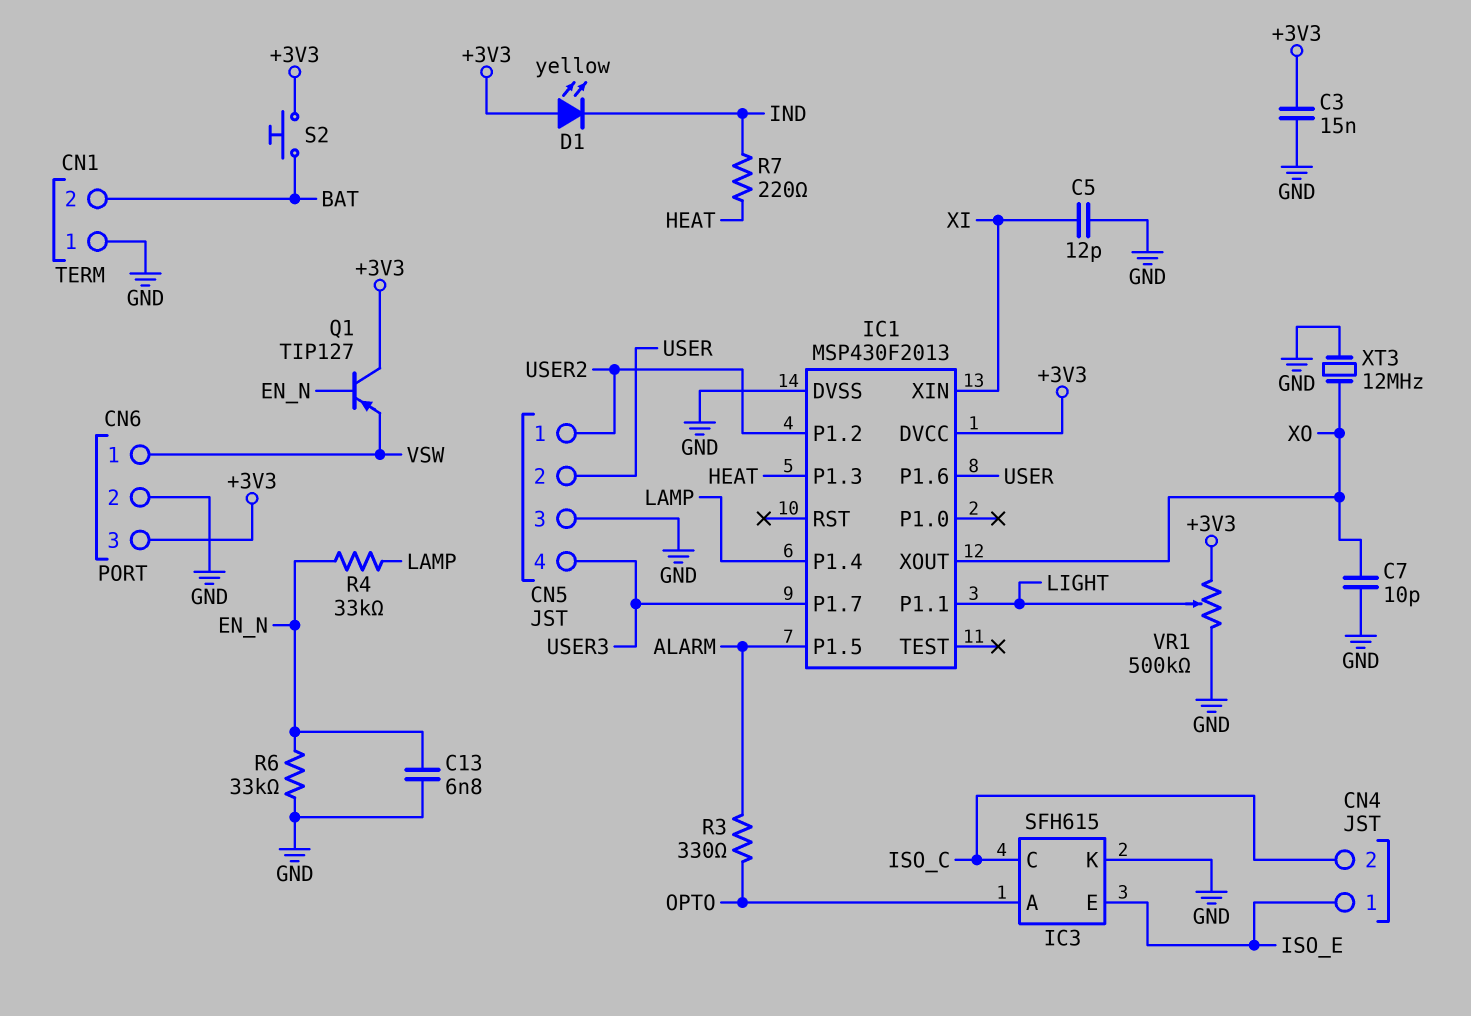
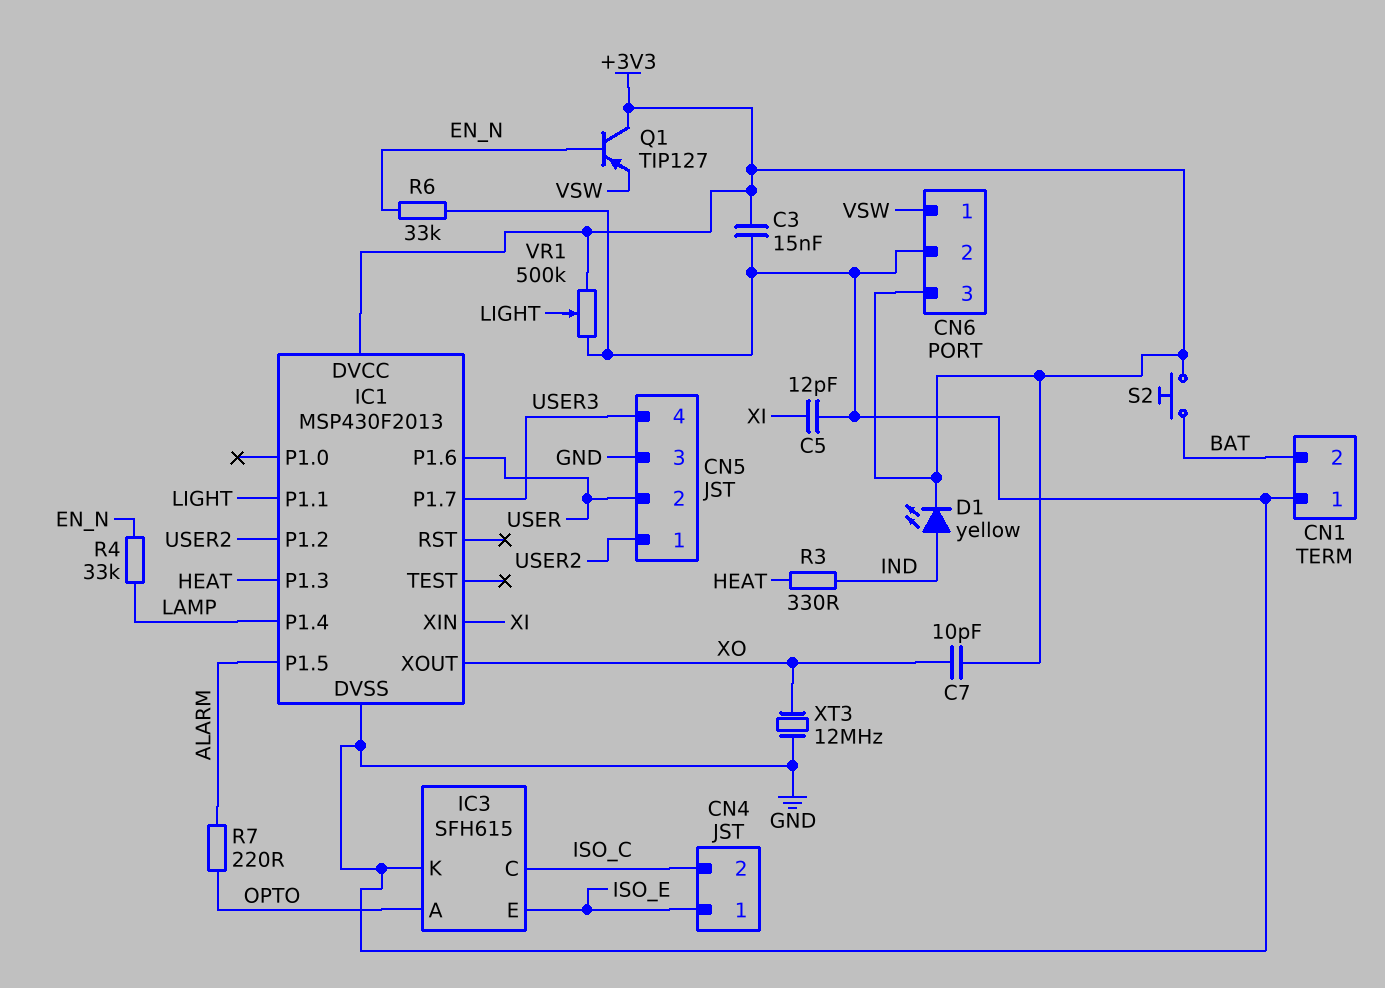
C7: 10pF (GND, XO) -> 10pF (+3V3, XO)
C13: 6.8nF (EN_N, GND) -> none
D1: LED yellow (A +3V3, K IND) -> LED yellow (A IND, K +3V3)
R3: 330 (ALARM, OPTO) -> 330 (HEAT, IND)
R7: 220 (HEAT, IND) -> 220 (ALARM, OPTO)

